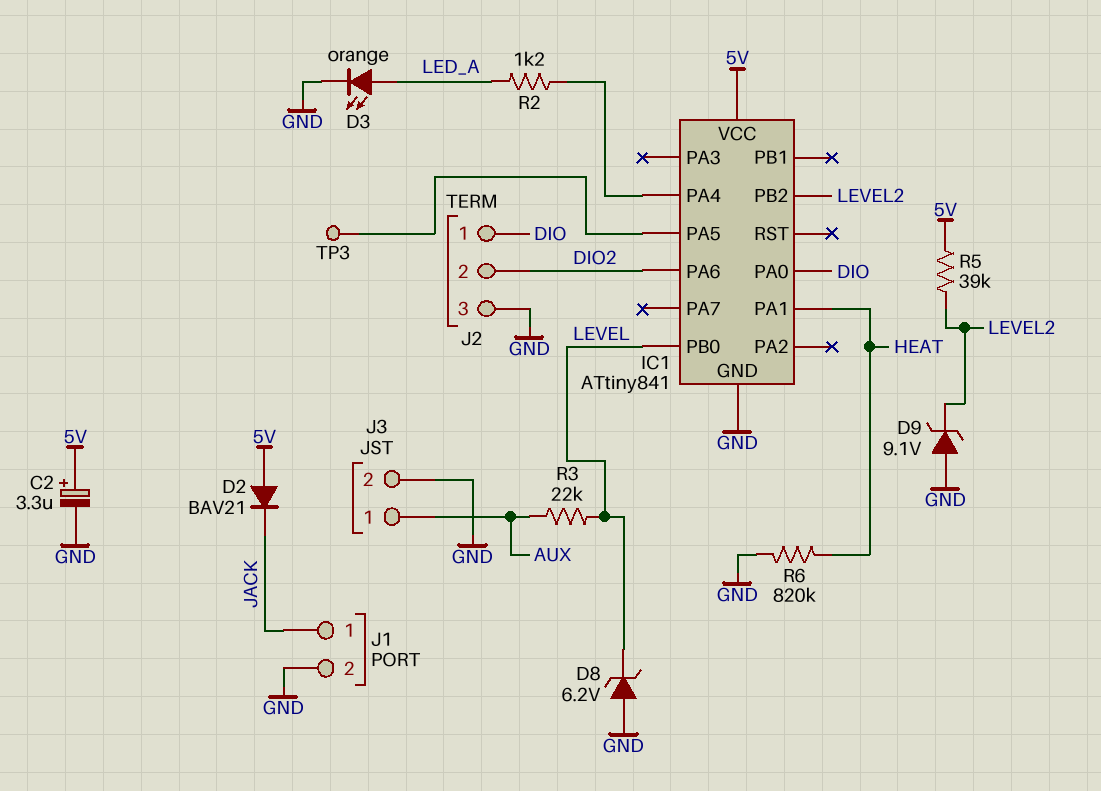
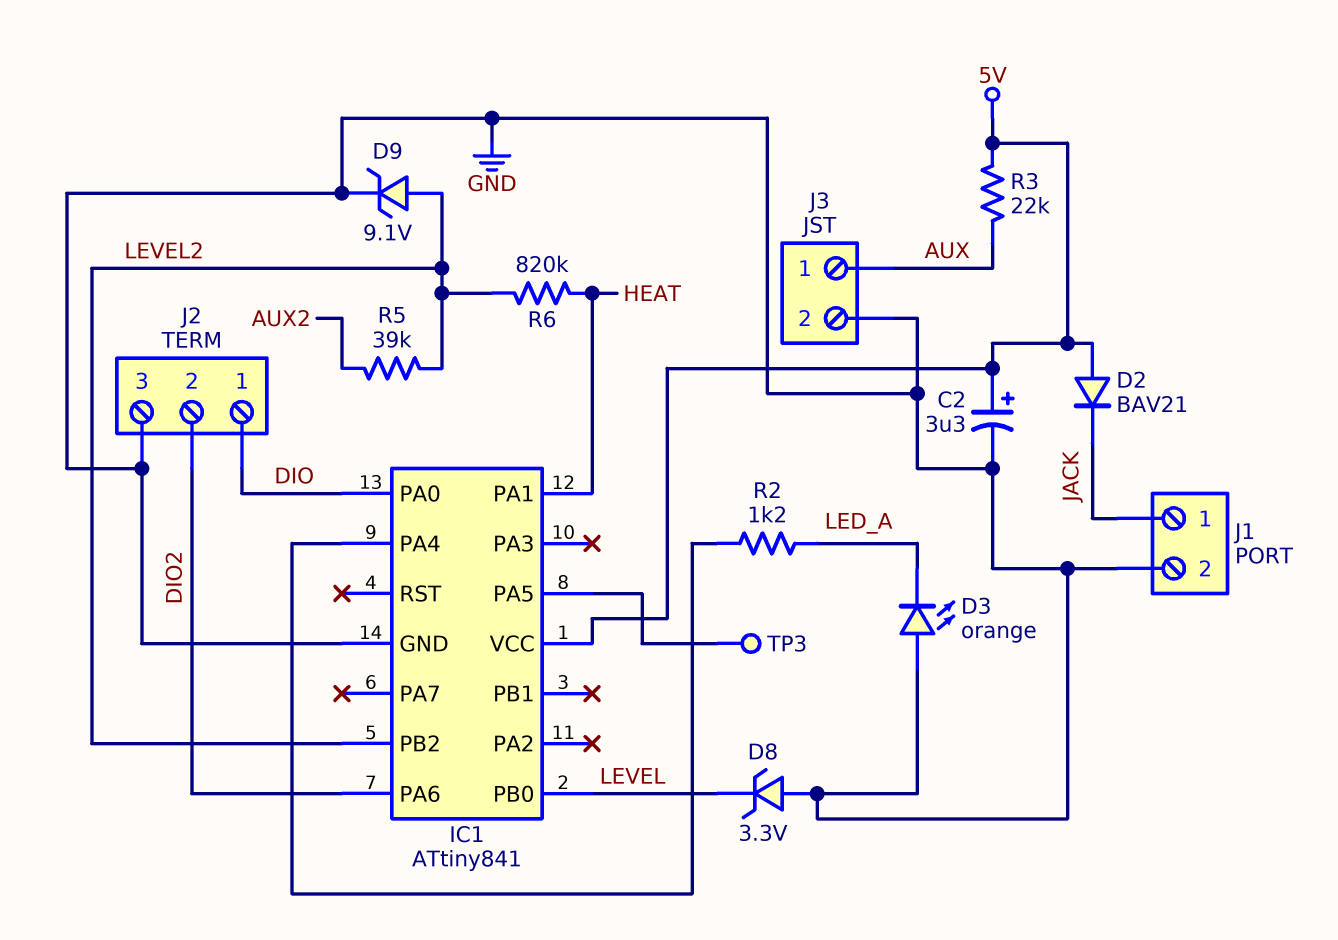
D3: LED orange (A LED_A, K GND) -> LED orange (A GND, K LED_A)
D8: zener 6.2V (A GND, K LEVEL) -> zener 3.3V (A GND, K LEVEL)
D9: zener 9.1V (A GND, K LEVEL2) -> zener 9.1V (A LEVEL2, K GND)
R3: 22k (AUX, LEVEL) -> 22k (5V, AUX)
R5: 39k (5V, LEVEL2) -> 39k (AUX2, LEVEL2)
R6: 820k (GND, HEAT) -> 820k (HEAT, LEVEL2)

